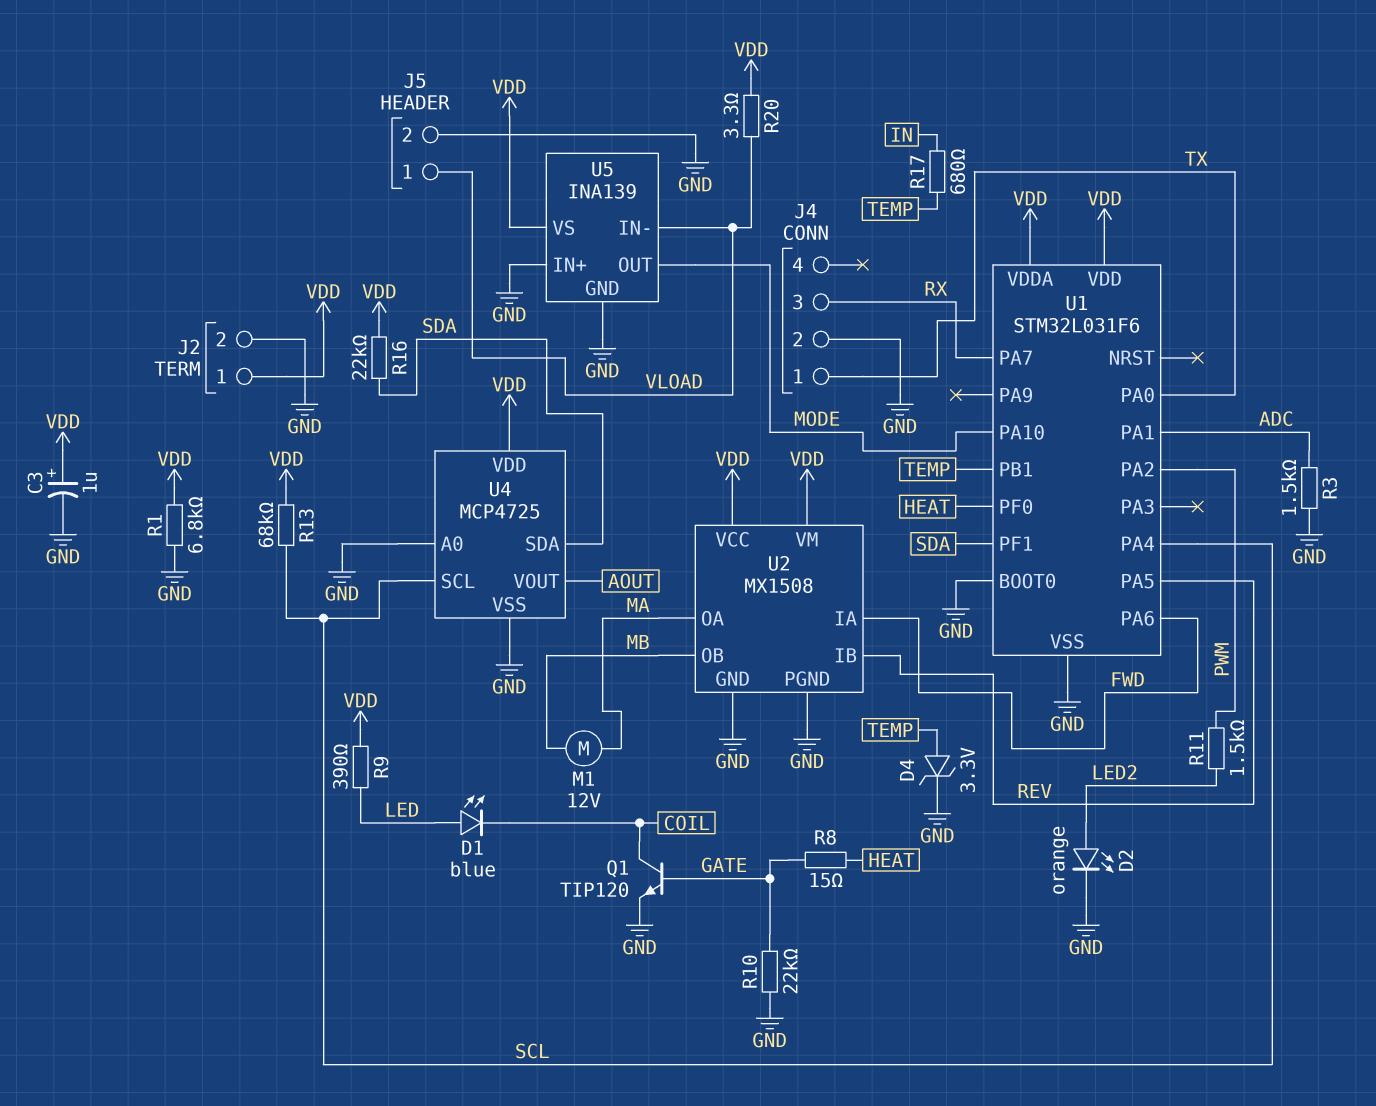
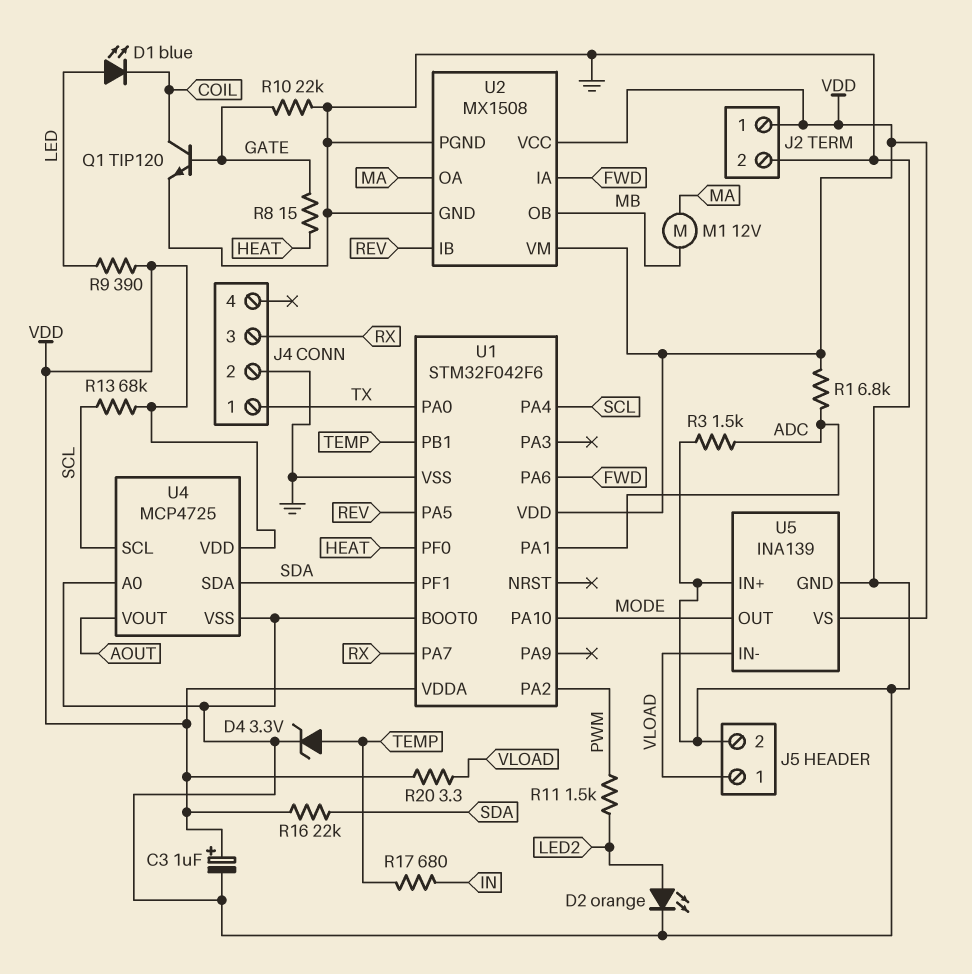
R1: 6.8k (GND, VDD) -> 6.8k (ADC, VDD)
U1: STM32L031F6 -> STM32F042F6

